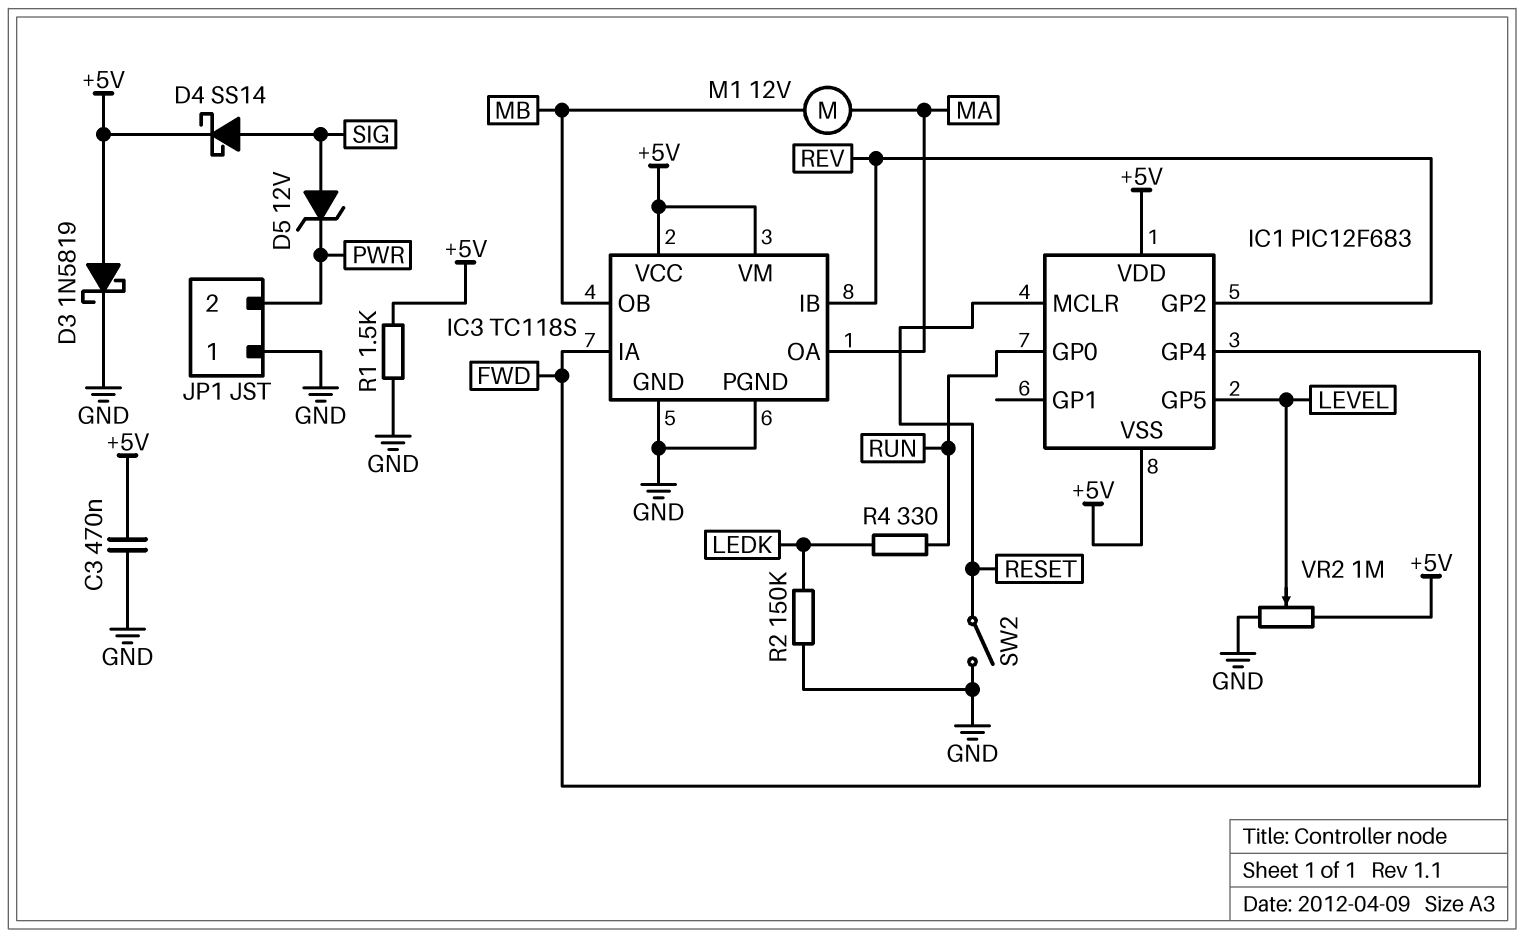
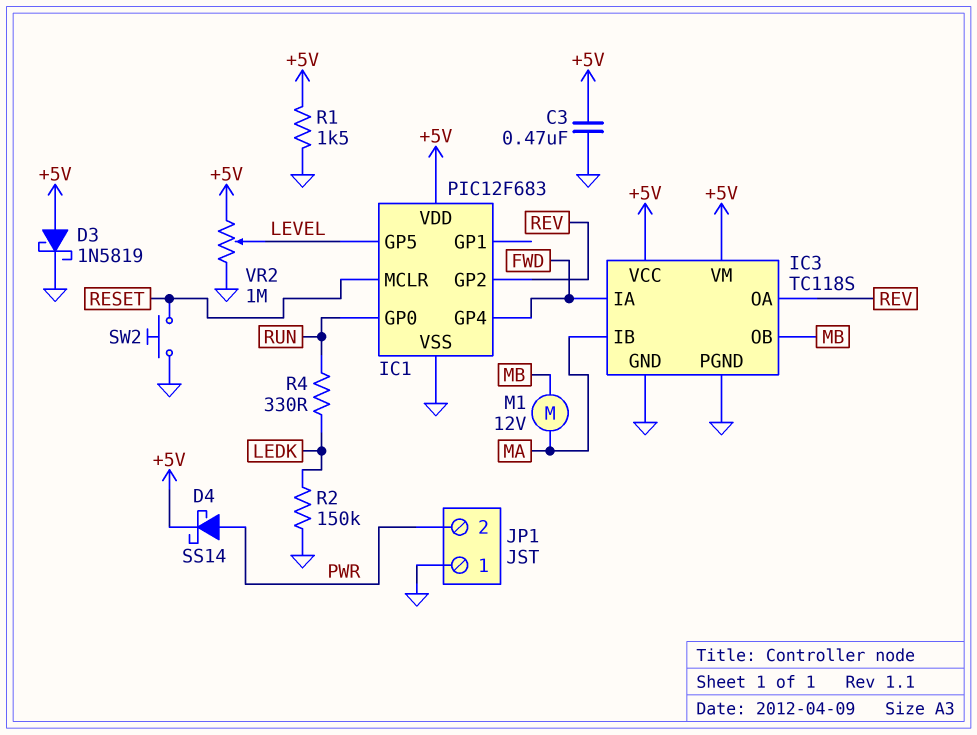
D4: schottky SS14 (A SIG, K +5V) -> schottky SS14 (A PWR, K +5V)
D5: zener 12V (A SIG, K PWR) -> none
IC1 pin VSS: +5V -> GND
IC3 pin IB: REV -> MA
IC3 pin OA: MA -> REV
SW2: switch (GND, RESET) -> button (GND, RESET)

